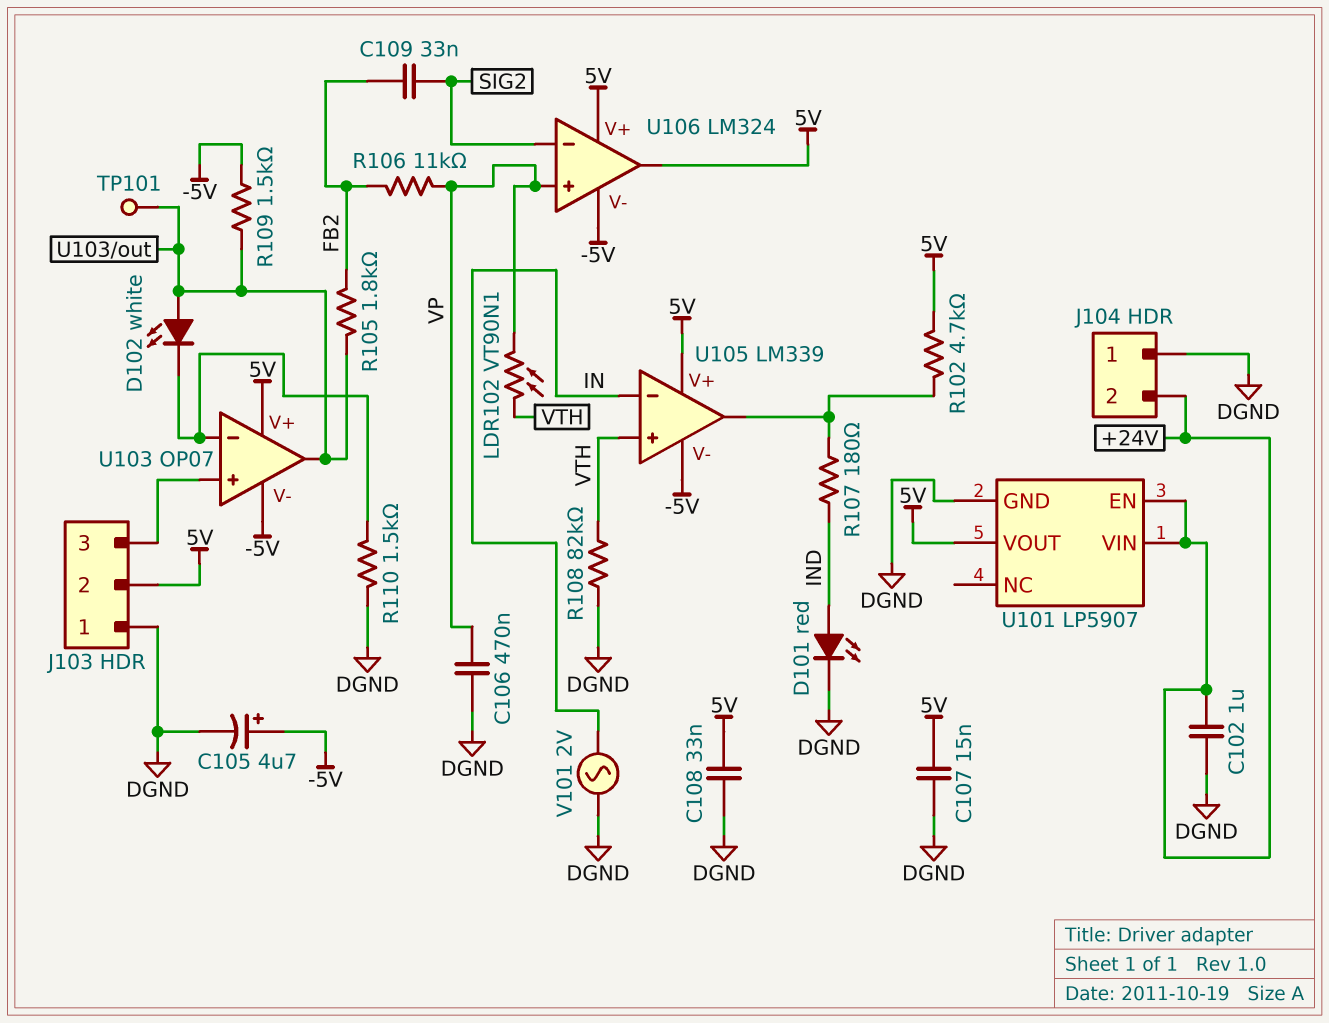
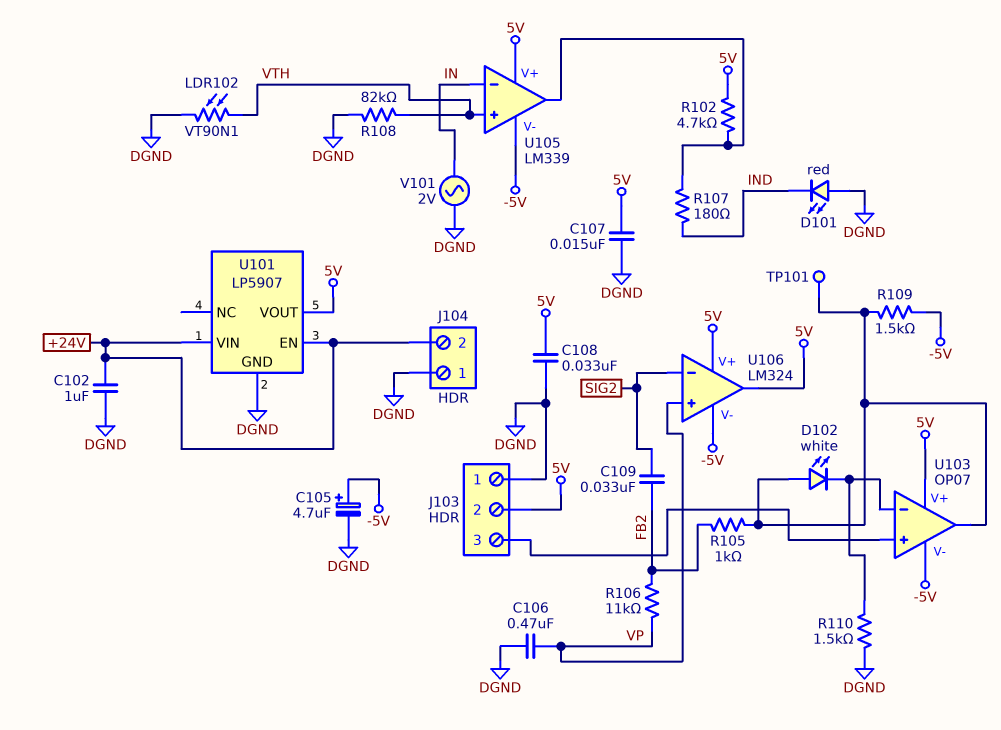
D101: LED red (A IND, K DGND) -> LED red (A DGND, K IND)
LDR102: VT90N1 (VP, VTH) -> VT90N1 (DGND, VTH)
R105: 1.8k (FB2, U103/out) -> 1k (FB2, U103/out)

